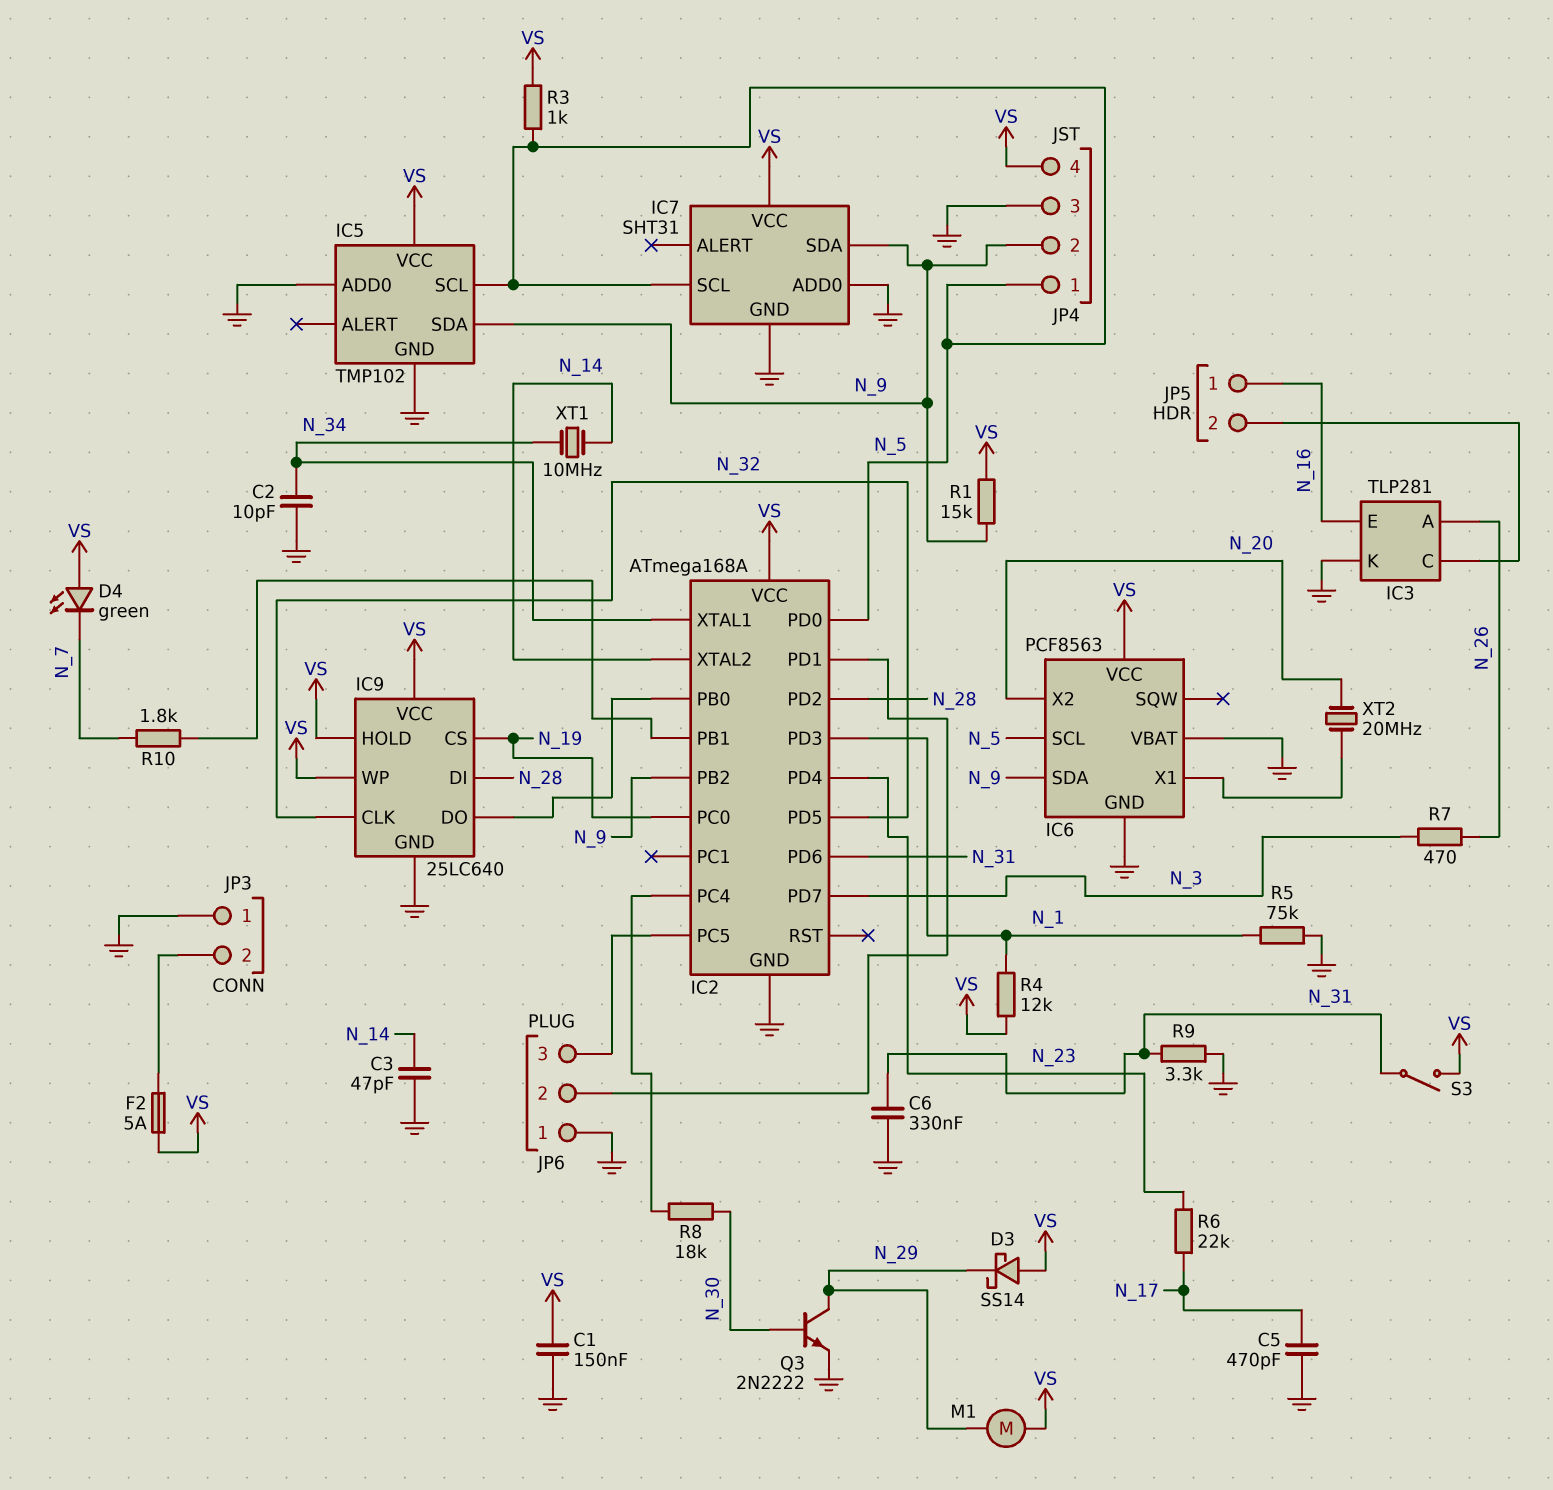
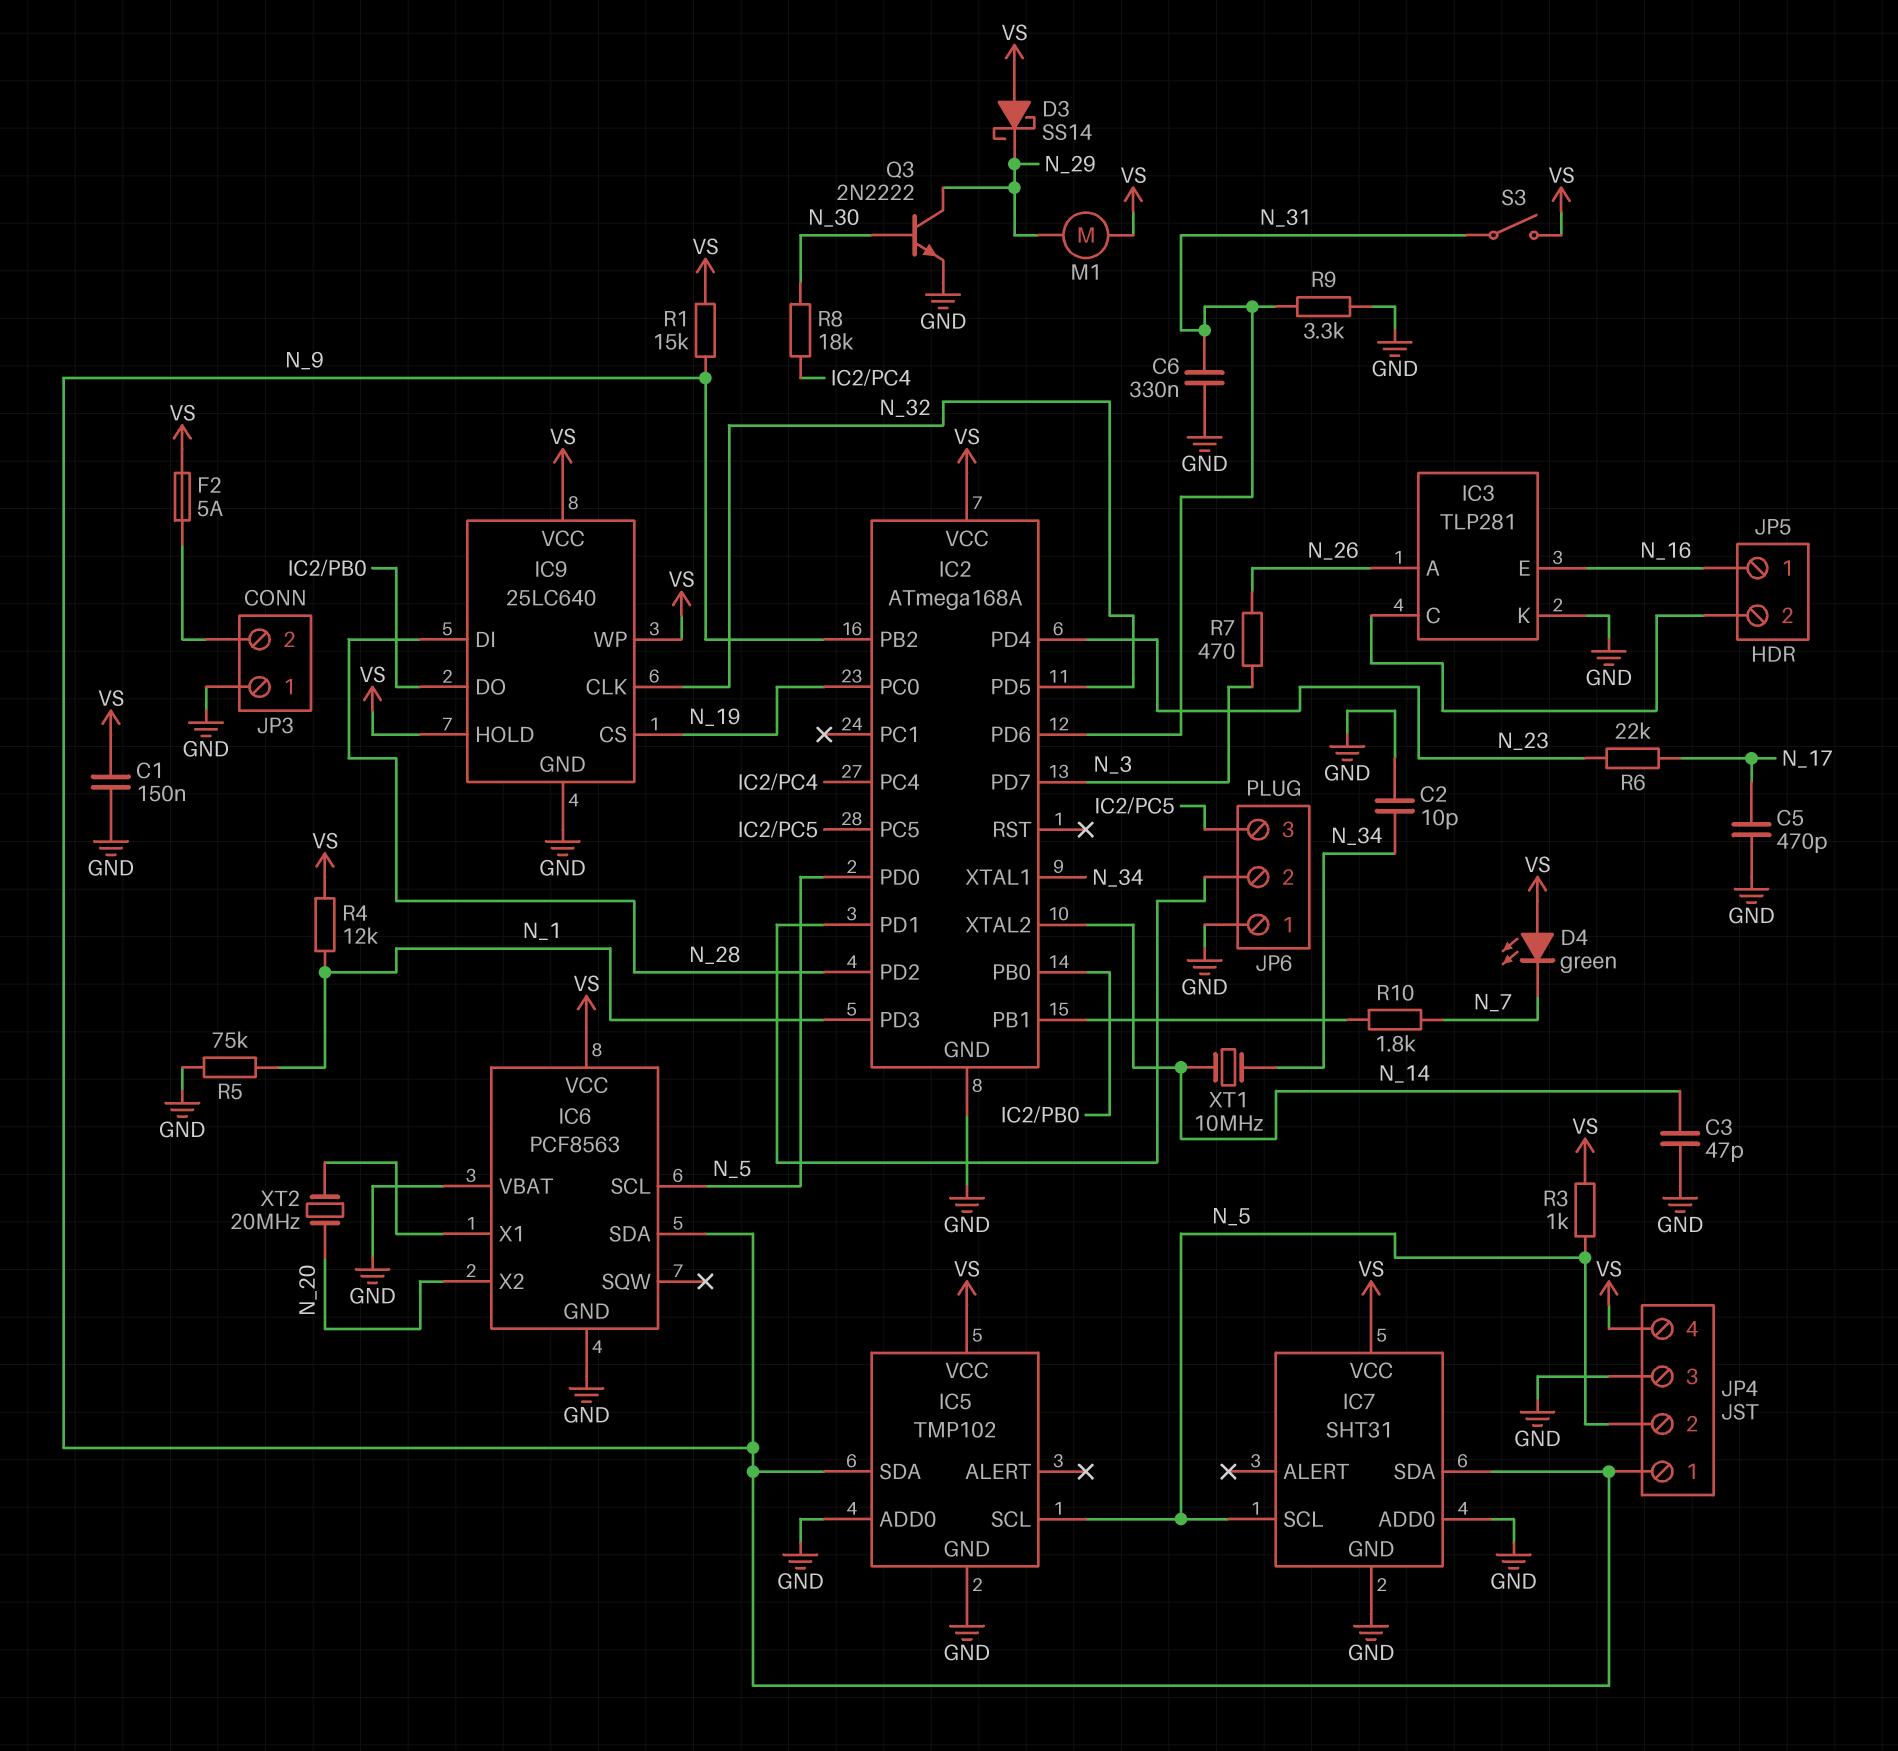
JP4 pin 1: N_5 -> N_9
JP4 pin 2: N_9 -> N_5

